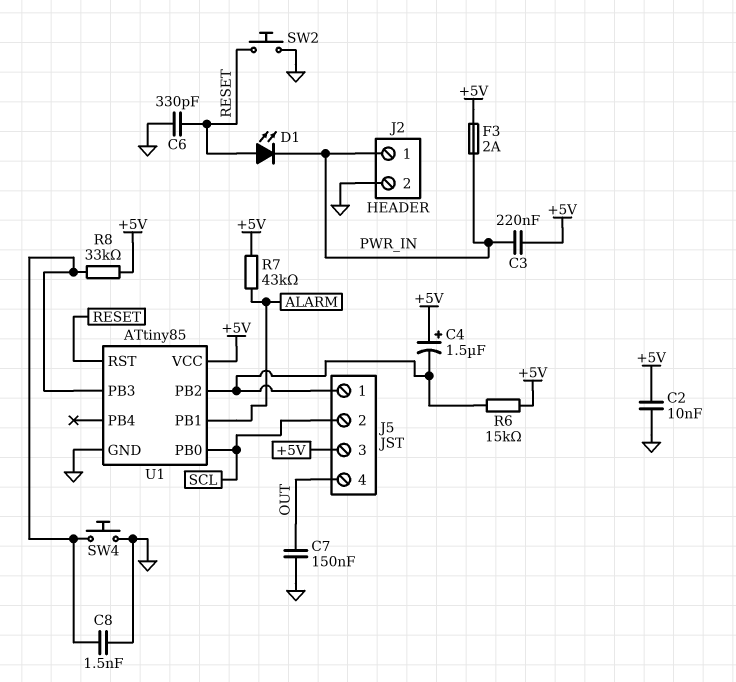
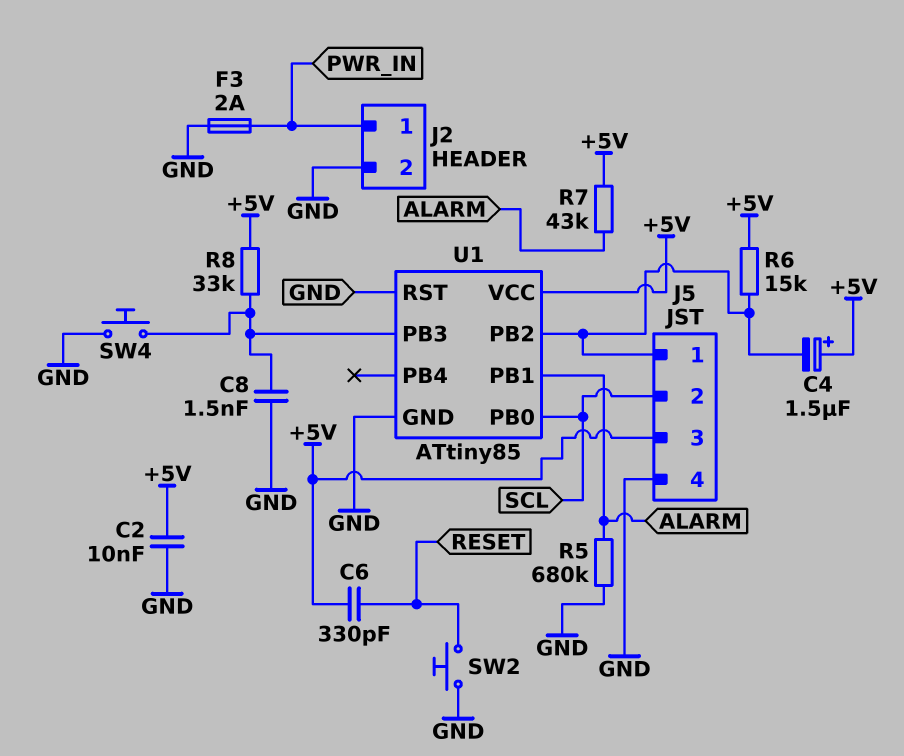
C3: 220nF (+5V, PWR_IN) -> none
C6: 330pF (GND, RESET) -> 330pF (+5V, RESET)
C7: 150nF (GND, OUT) -> none
D1: LED (A RESET, K PWR_IN) -> none
F3: 2A (+5V, PWR_IN) -> 2A (GND, PWR_IN)
J5 pin 4: OUT -> GND
R5: none -> 680k (ALARM, GND)
U1 pin RST: RESET -> GND

